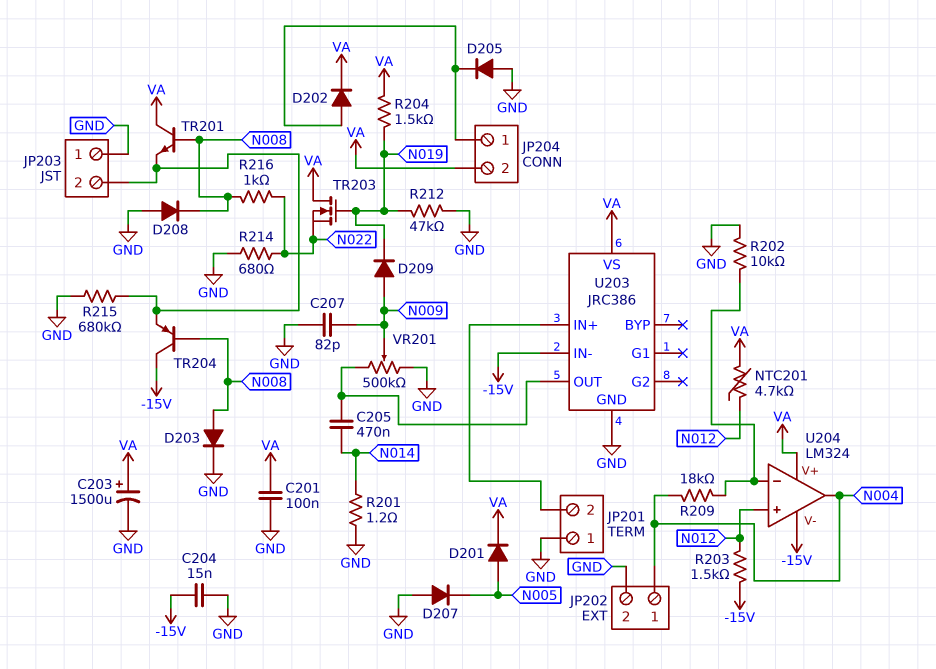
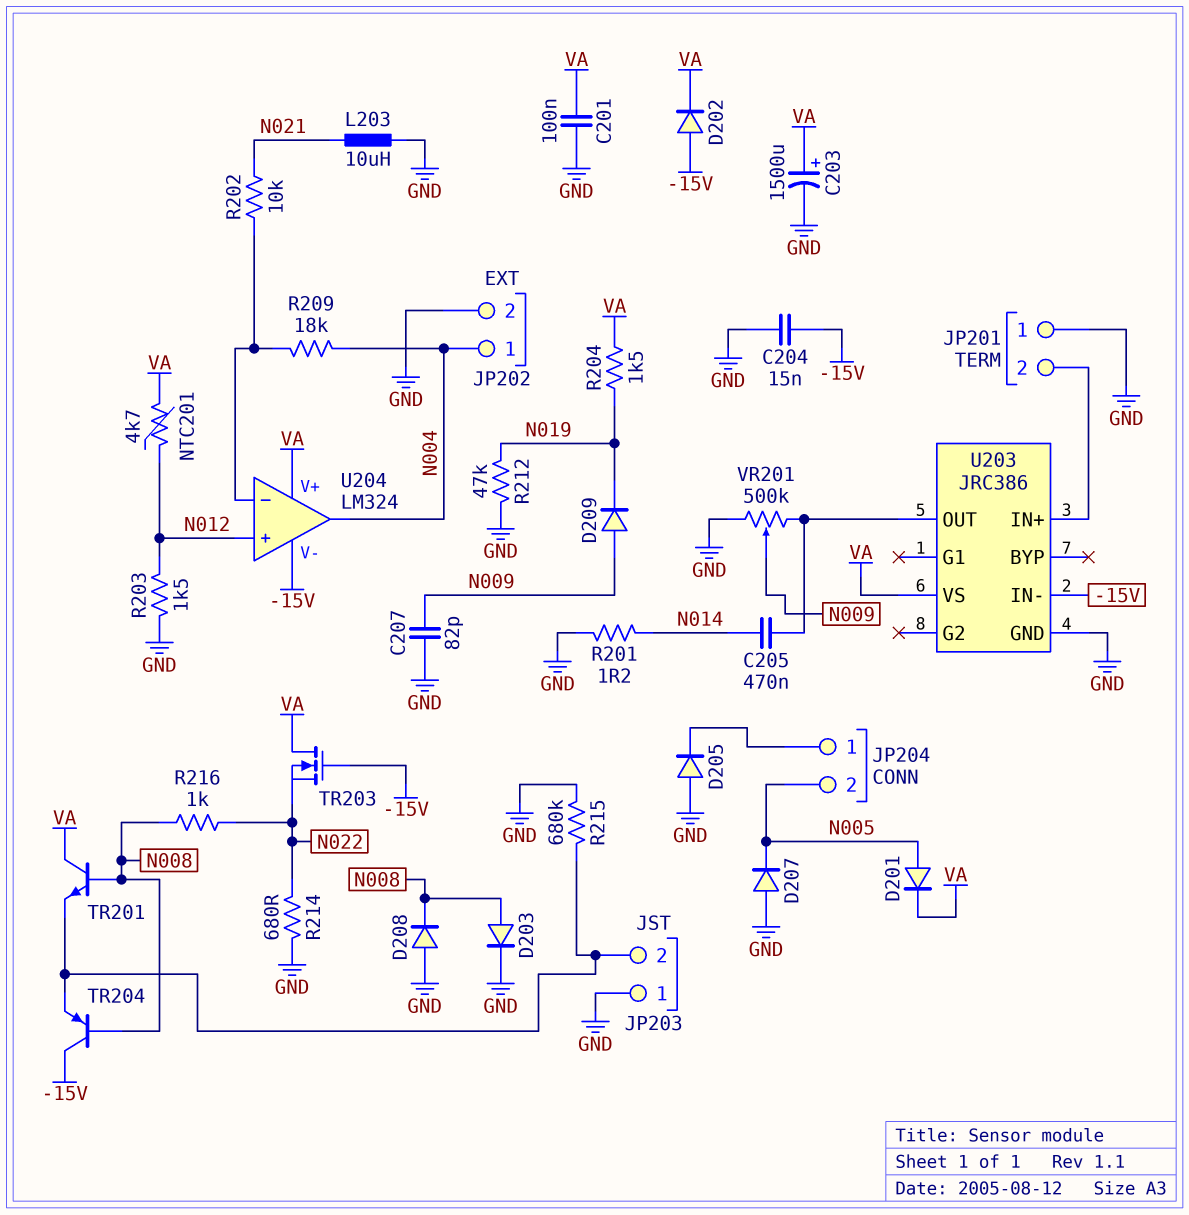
D202: diode (A JP204/1, K VA) -> diode (A -15V, K VA)
JP204 pin 2: VA -> N005
L203: none -> 10uH (GND, N021)
R202: 10k (GND, U204/in-) -> 10k (N021, U204/in-)
R203: 1.5k (-15V, N012) -> 1.5k (GND, N012)
TR203: NMOS (G N019, D VA, S N022) -> NMOS (G -15V, D VA, S N022)

